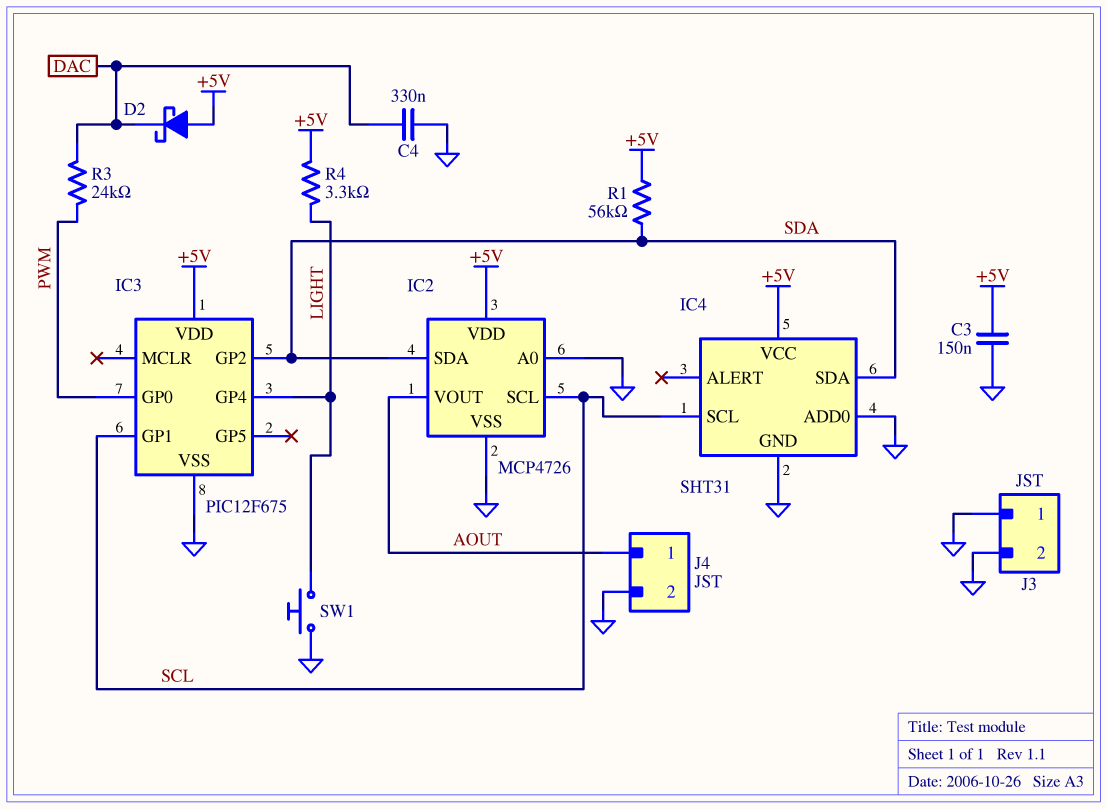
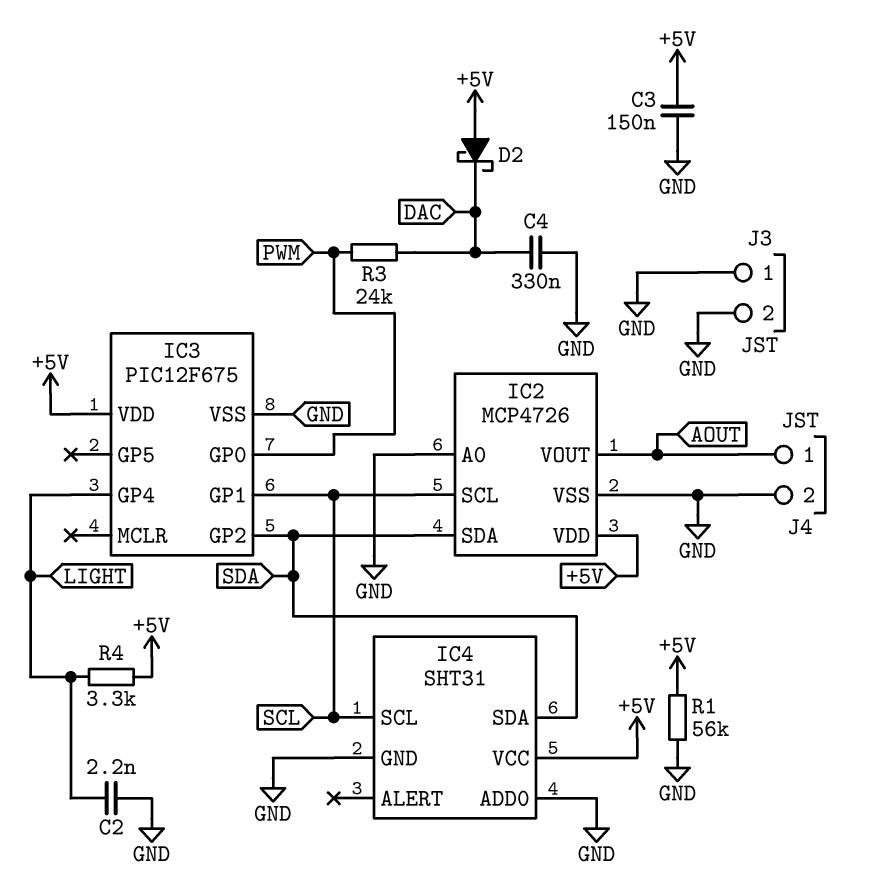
C2: none -> 2.2nF (GND, LIGHT)
R1: 56k (+5V, SDA) -> 56k (+5V, GND)
SW1: button (GND, LIGHT) -> none

